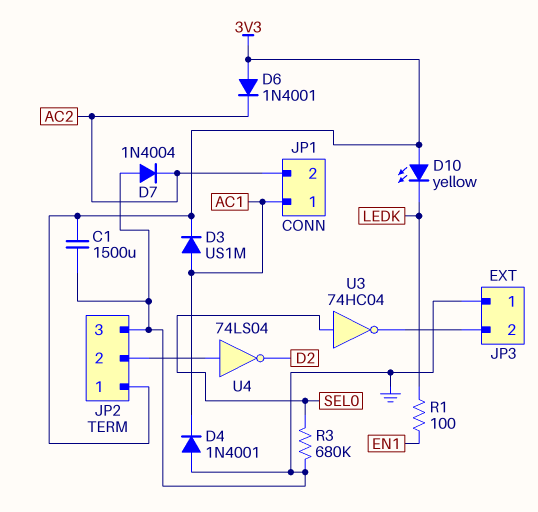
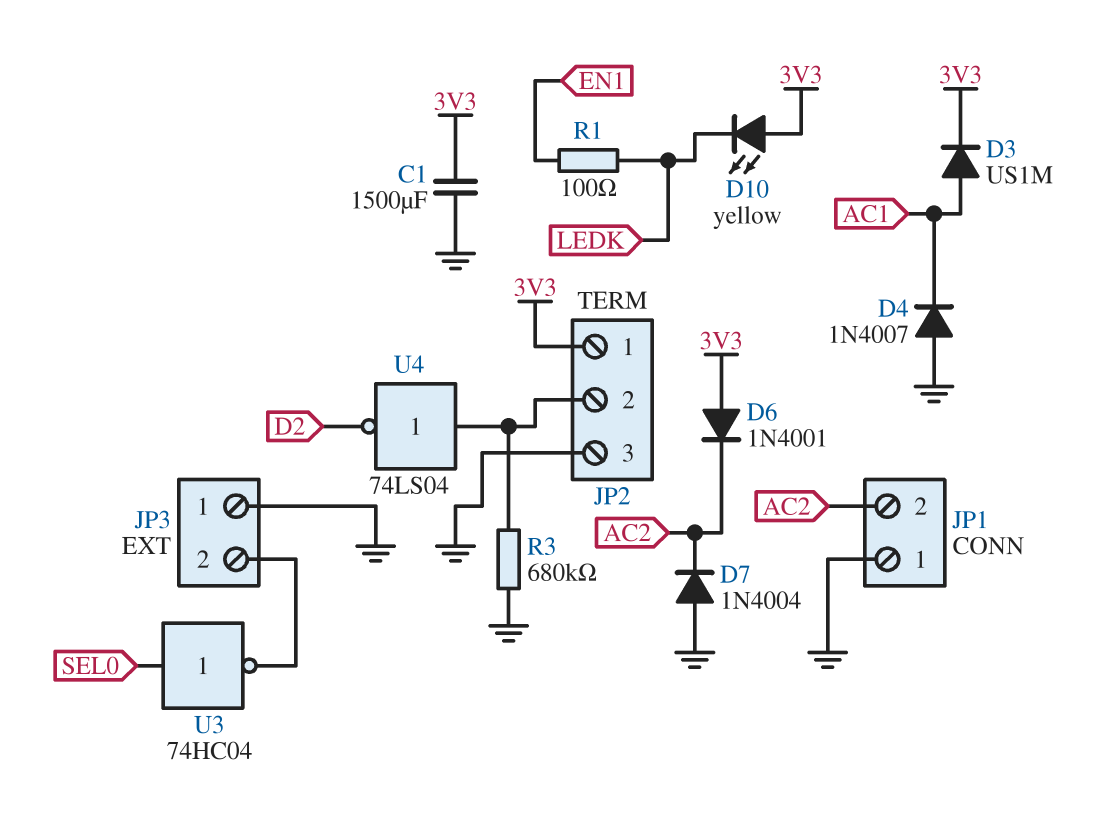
D4: diode 1N4001 (A GND, K AC1) -> diode 1N4007 (A GND, K AC1)
JP1 pin 1: AC1 -> GND
R3: 680k (GND, SEL0) -> 680k (GND, JP2/2)

